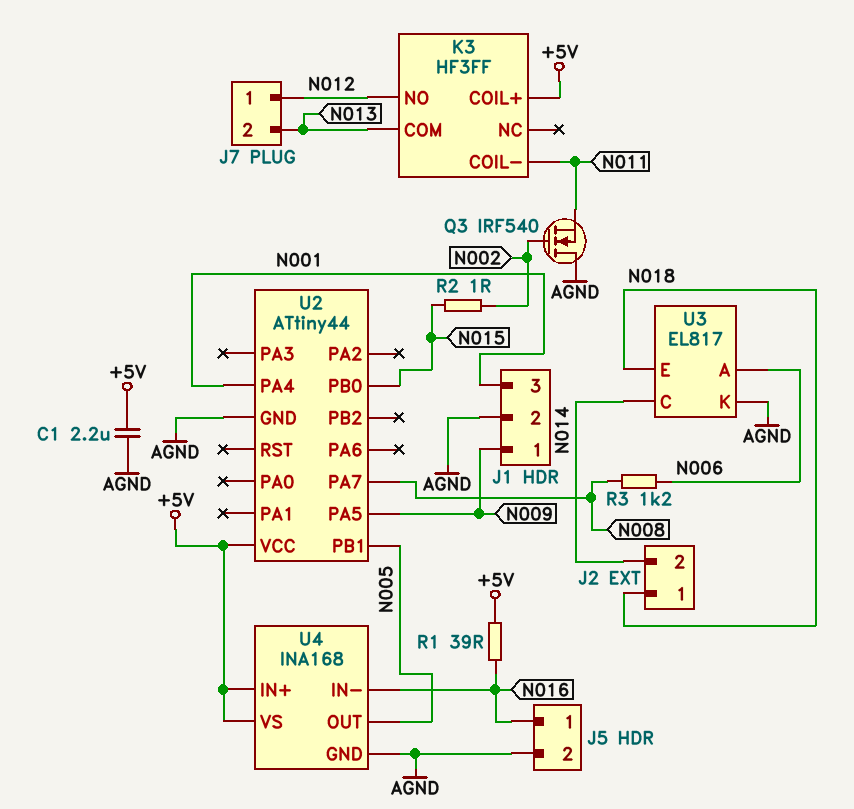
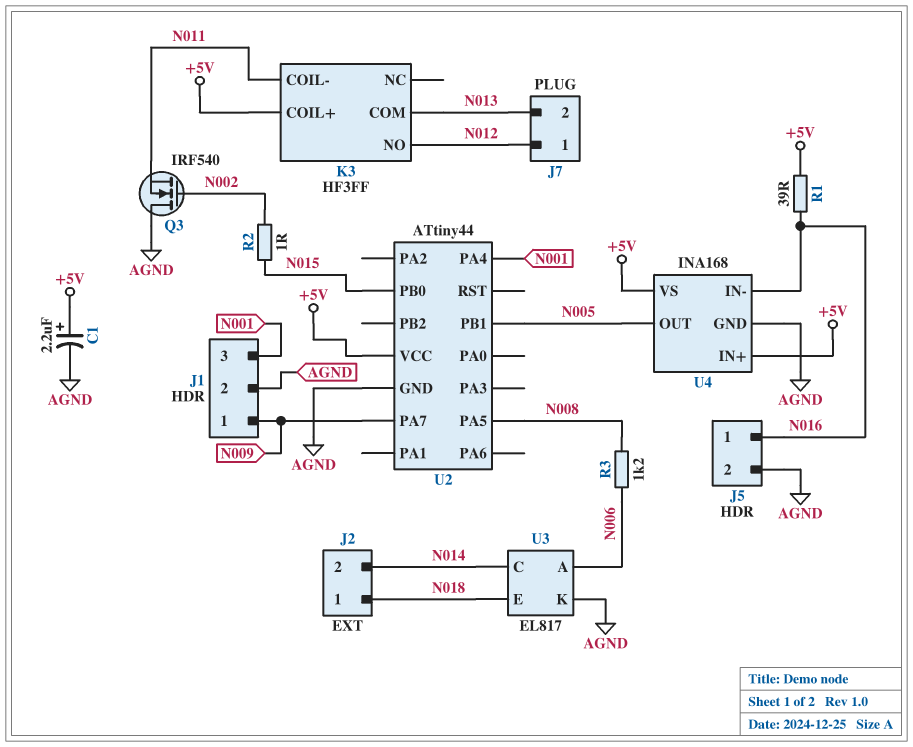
C1: 2.2uF (+5V, AGND) -> 2.2uF (plus +5V, minus AGND)
U2 pin PA5: N009 -> N008
U2 pin PA7: N008 -> N009

